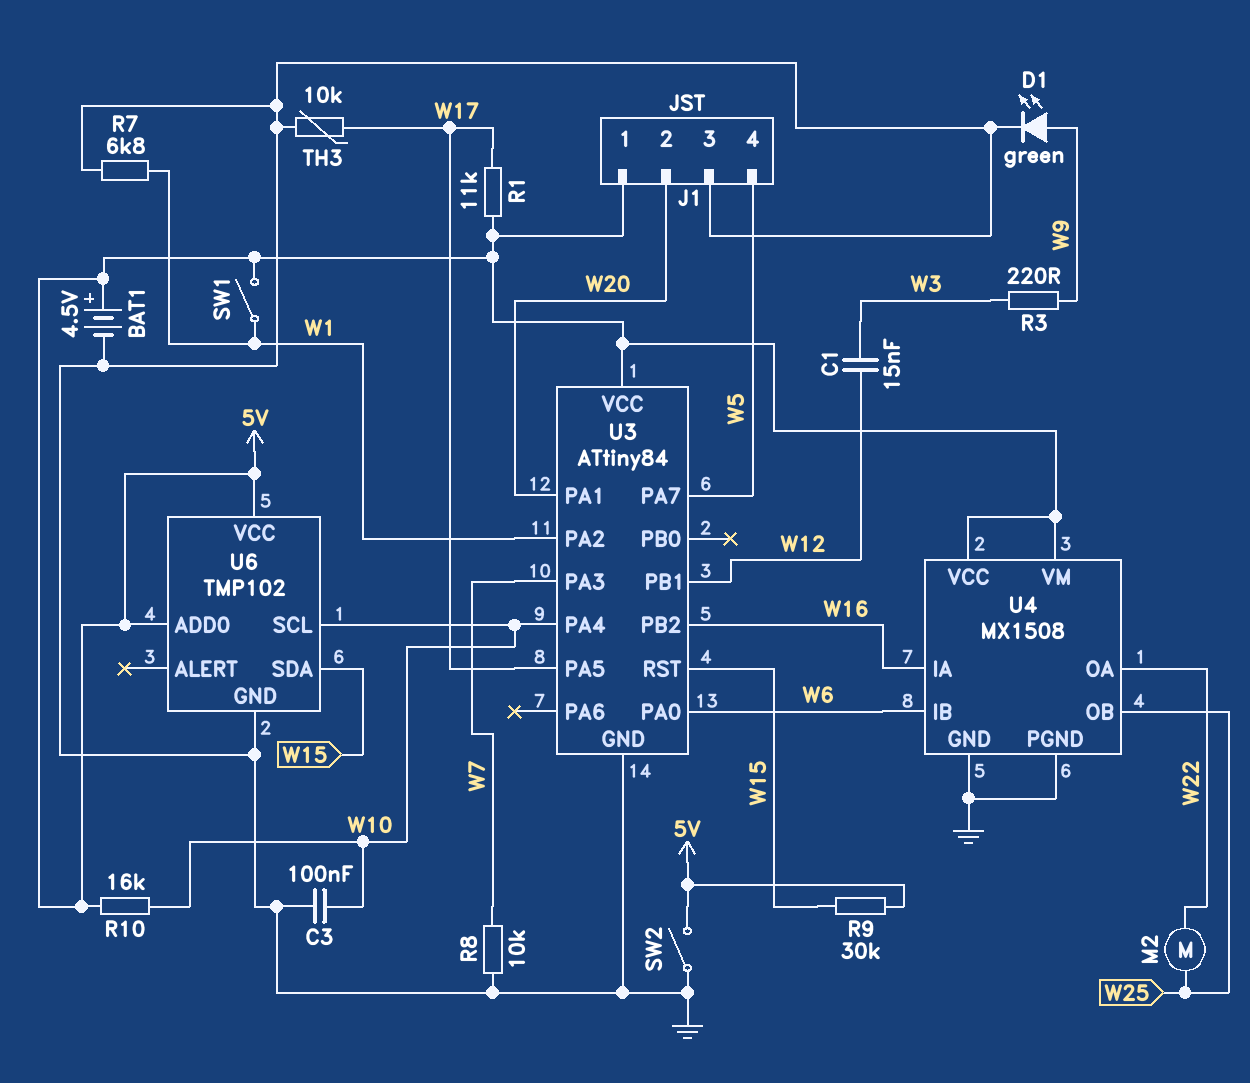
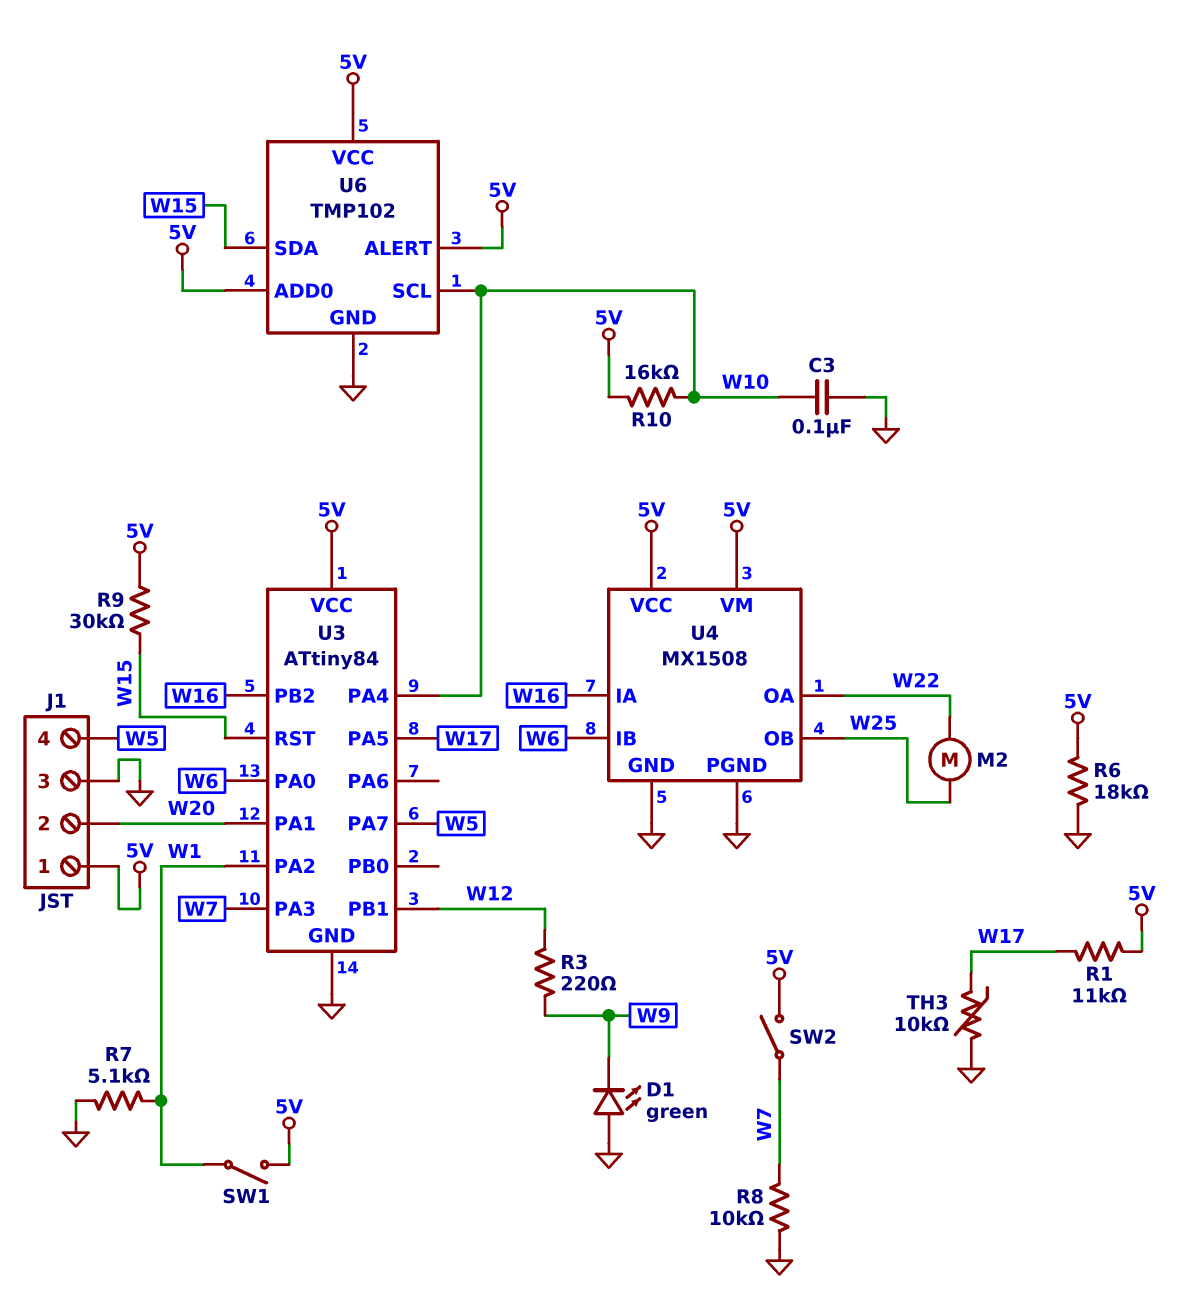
BAT1: 4.5V (plus 5V, minus GND) -> none
C1: 15nF (W3, W12) -> none
D1: LED green (A W9, K GND) -> LED green (A GND, K W9)
R3: 220 (W3, W9) -> 220 (W9, W12)
R6: none -> 18k (5V, GND)
R7: 6.8k (GND, W1) -> 5.1k (GND, W1)
SW2: switch (5V, GND) -> switch (5V, W7)
U6 pin ALERT: none -> 5V

